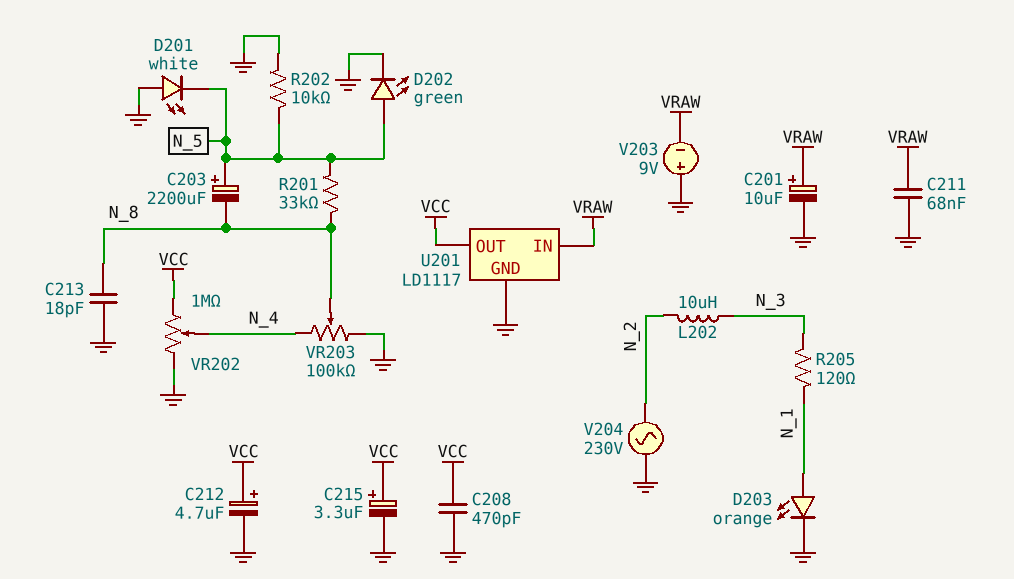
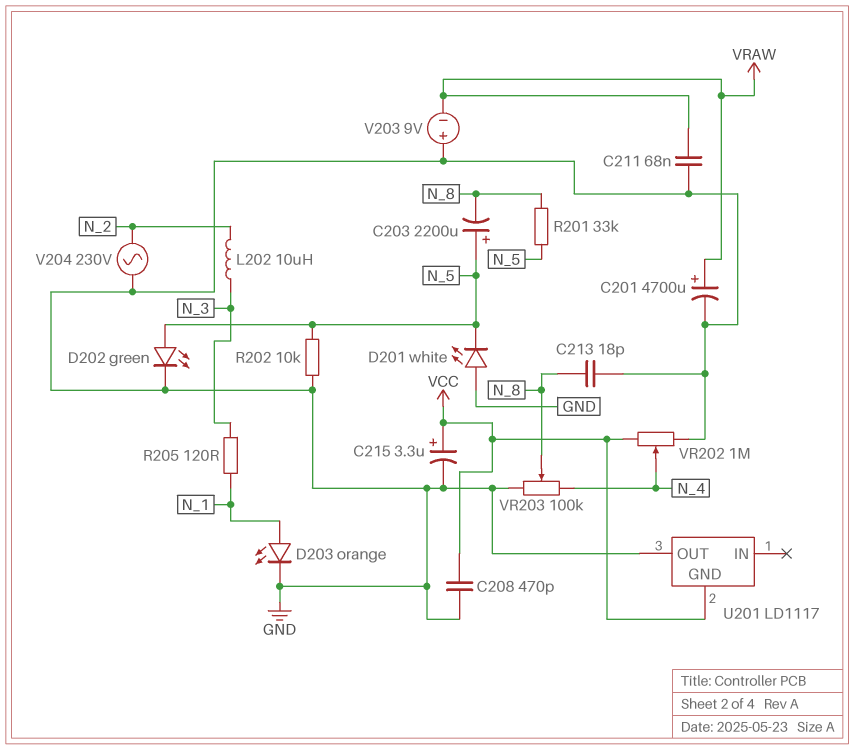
C201: 10uF (plus VRAW, minus GND) -> 4700uF (plus VRAW, minus GND)
C212: 4.7uF (plus VCC, minus GND) -> none
U201 pin GND: GND -> VCC
U201 pin IN: VRAW -> none
U201 pin OUT: VCC -> GND

